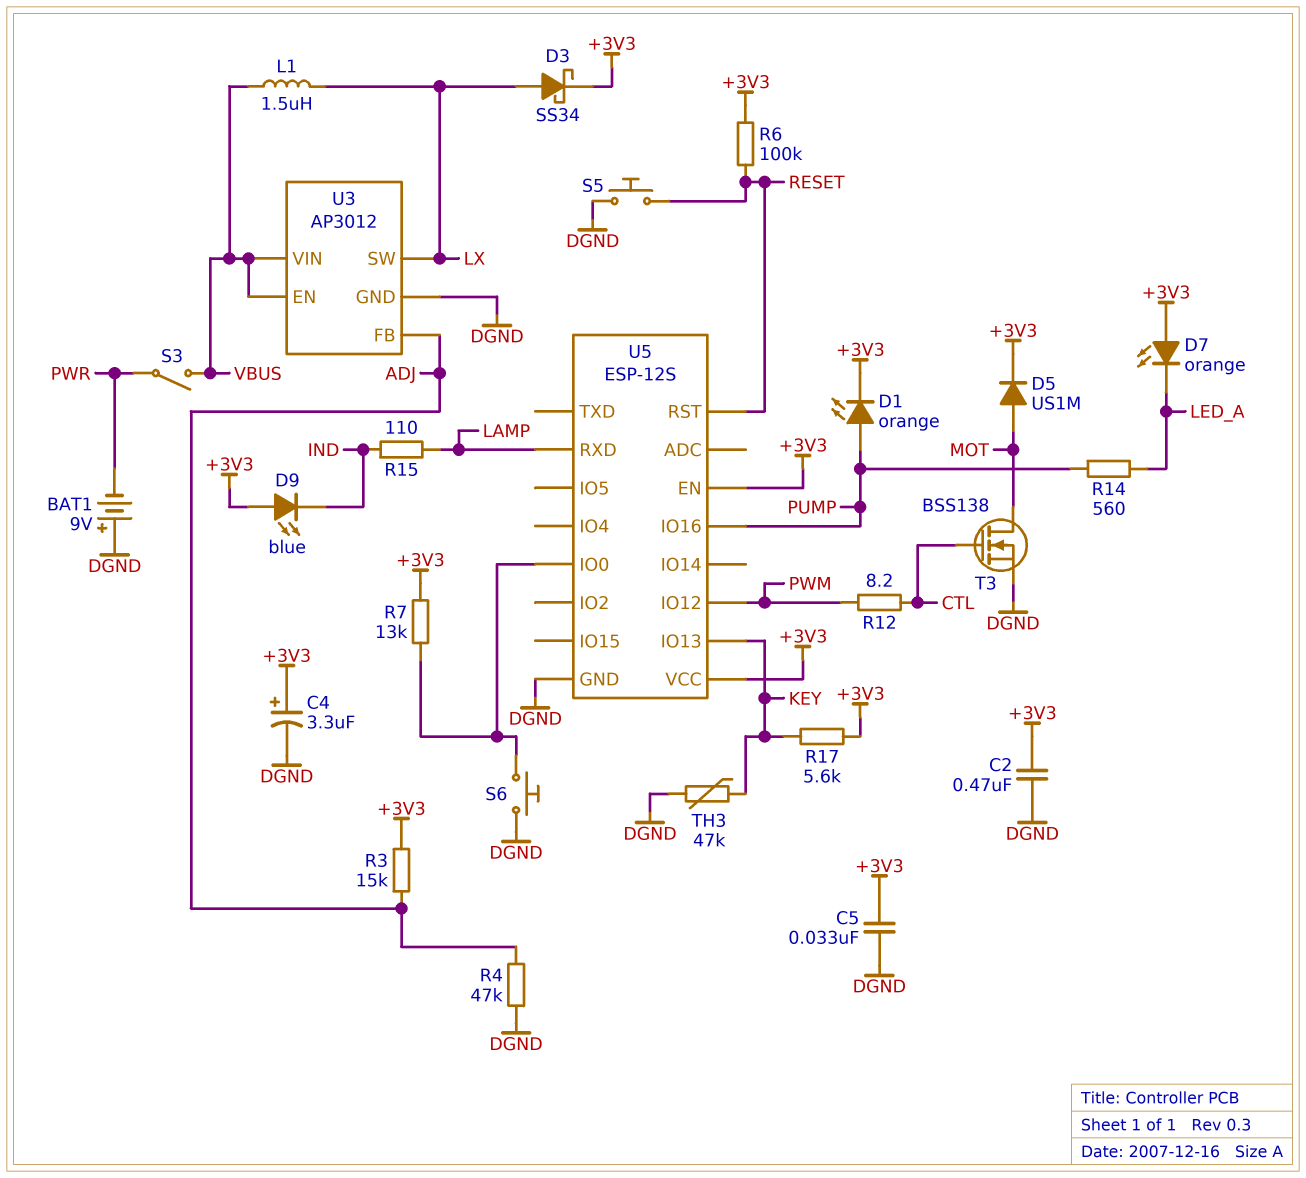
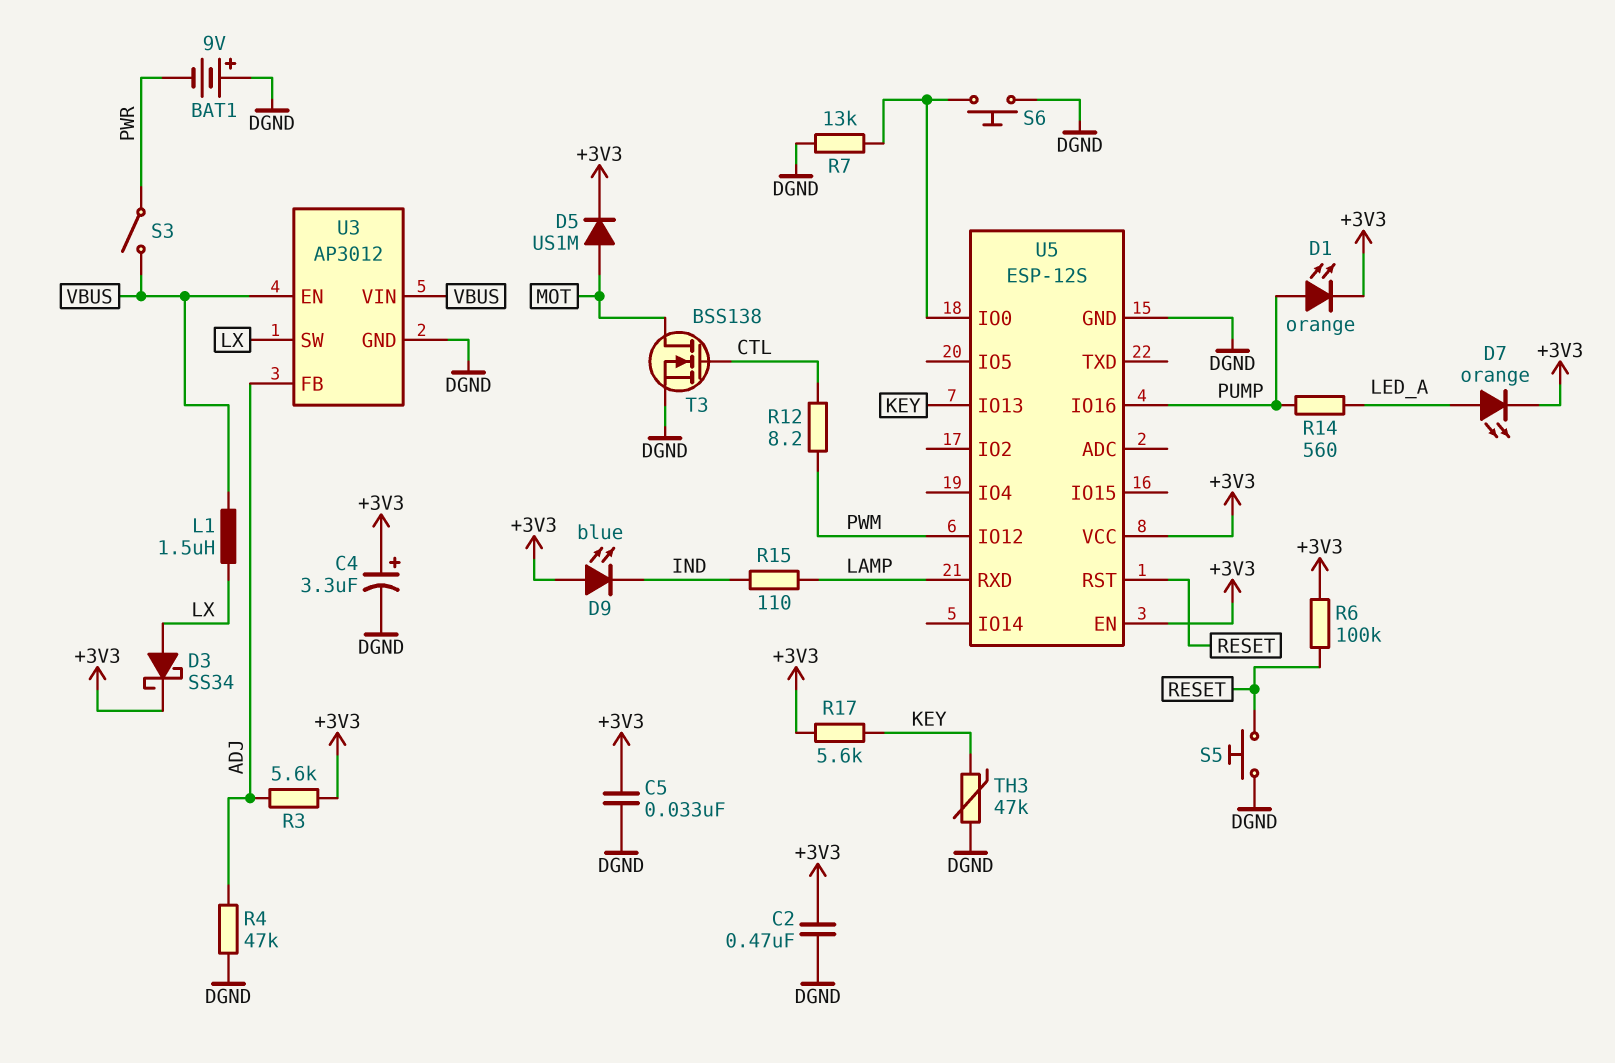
D7: LED orange (A +3V3, K LED_A) -> LED orange (A LED_A, K +3V3)
R3: 15k (+3V3, ADJ) -> 5.6k (+3V3, ADJ)
R7: 13k (+3V3, U5/IO0) -> 13k (DGND, U5/IO0)

